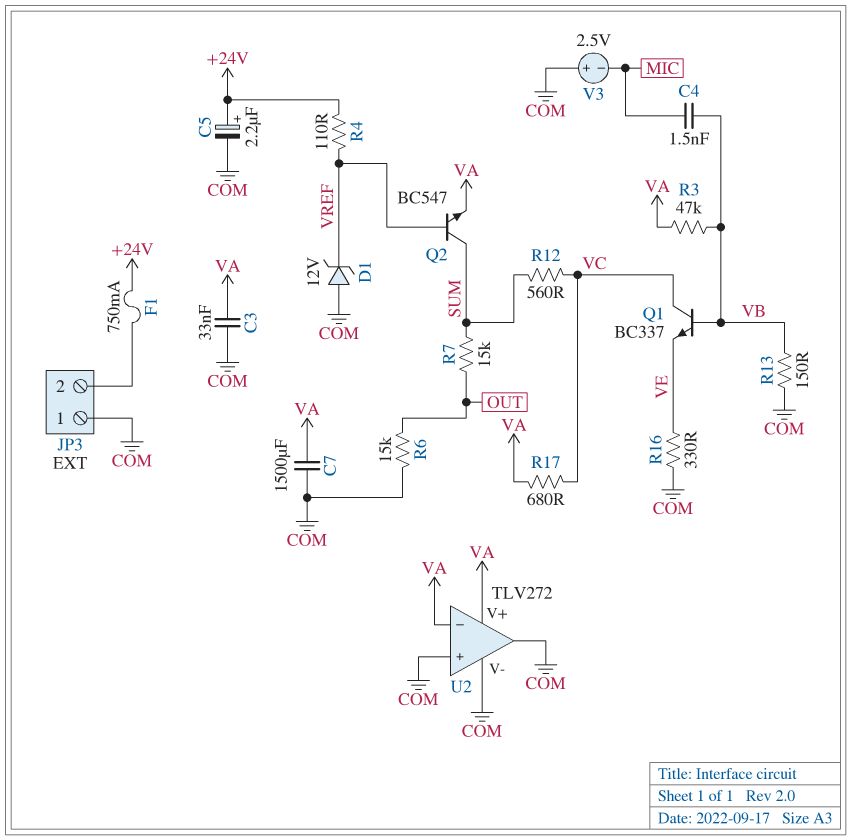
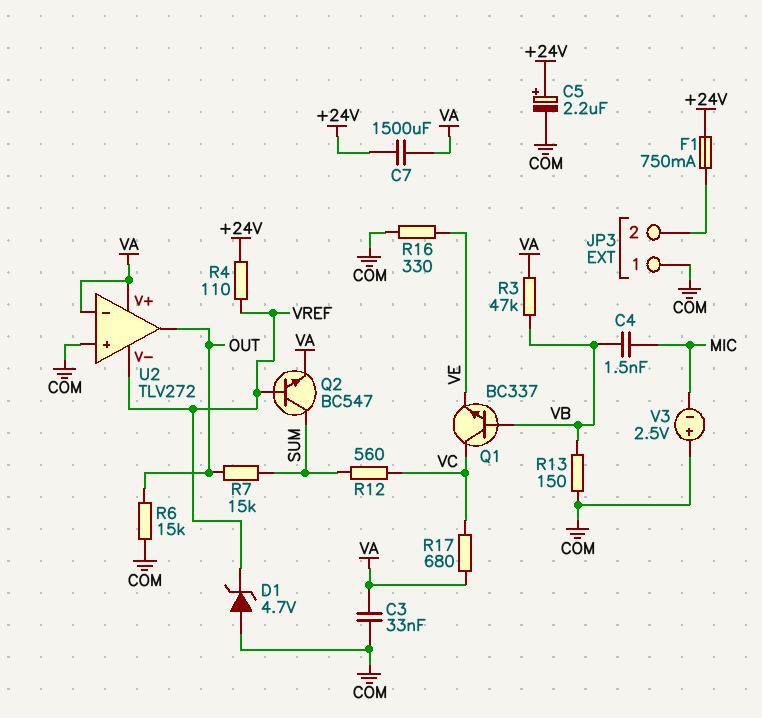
C7: 1500uF (COM, VA) -> 1500uF (+24V, VA)
D1: zener 12V (A COM, K VREF) -> zener 4.7V (A COM, K VREF)
U2 pin V-: COM -> VREF
U2 pin out: COM -> OUT

